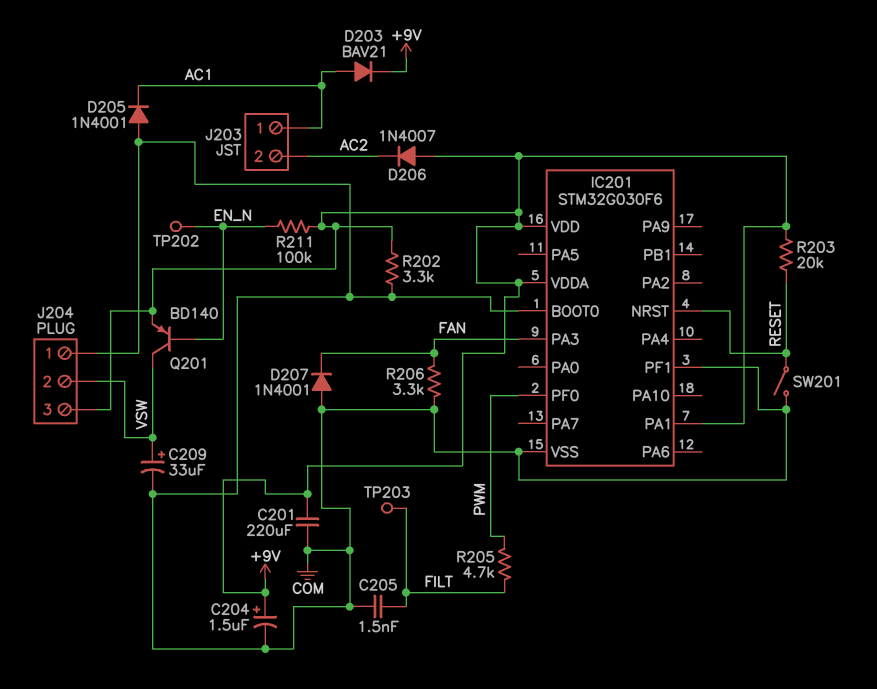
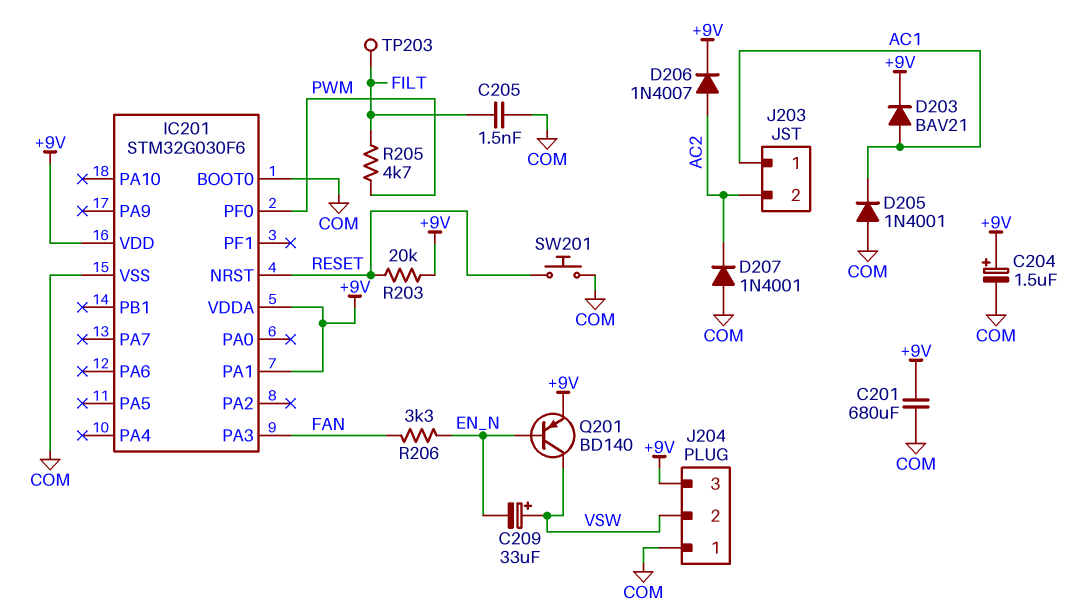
C201: 220uF (+9V, COM) -> 680uF (+9V, COM)
C209: 33uF (plus VSW, minus COM) -> 33uF (plus VSW, minus EN_N)
D206: diode 1N4007 (A +9V, K AC2) -> diode 1N4007 (A AC2, K +9V)
D207: diode 1N4001 (A COM, K FAN) -> diode 1N4001 (A COM, K AC2)
IC201 pin PF1: COM -> none
R202: 3.3k (+9V, COM) -> none
R206: 3.3k (COM, FAN) -> 3.3k (EN_N, FAN)
R211: 100k (+9V, EN_N) -> none
SW201: switch (COM, RESET) -> button (COM, RESET)
TP202: test point (EN_N) -> none

